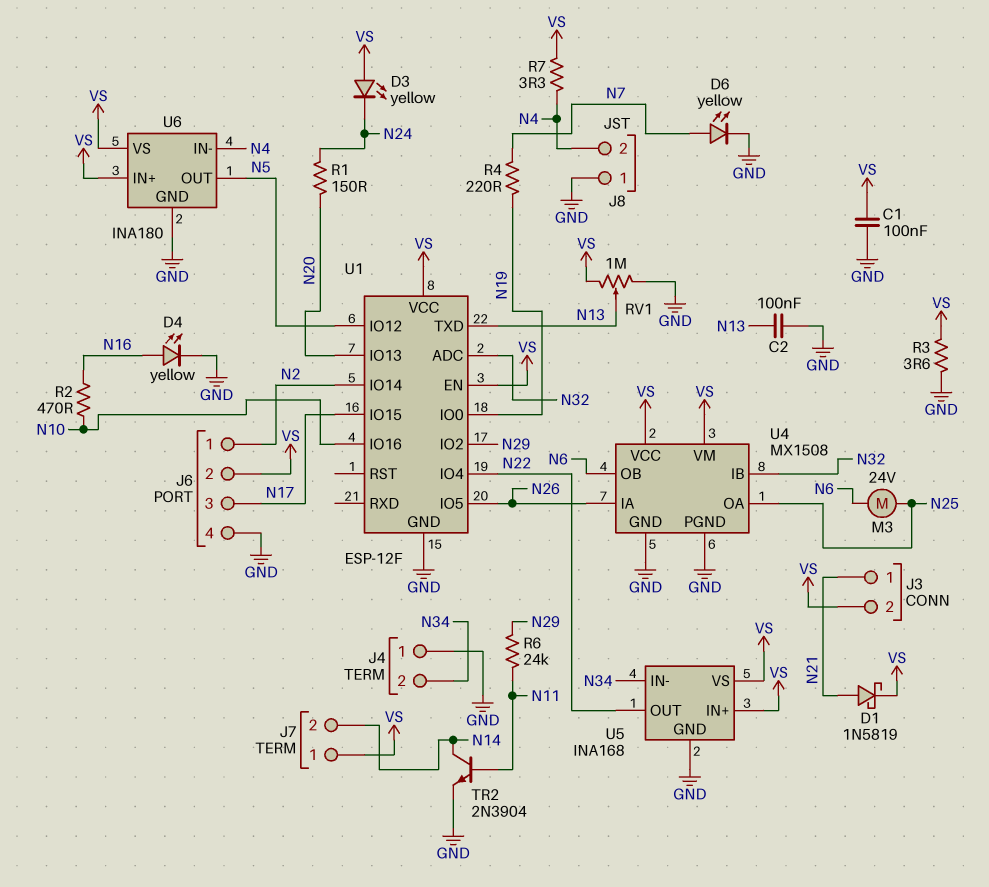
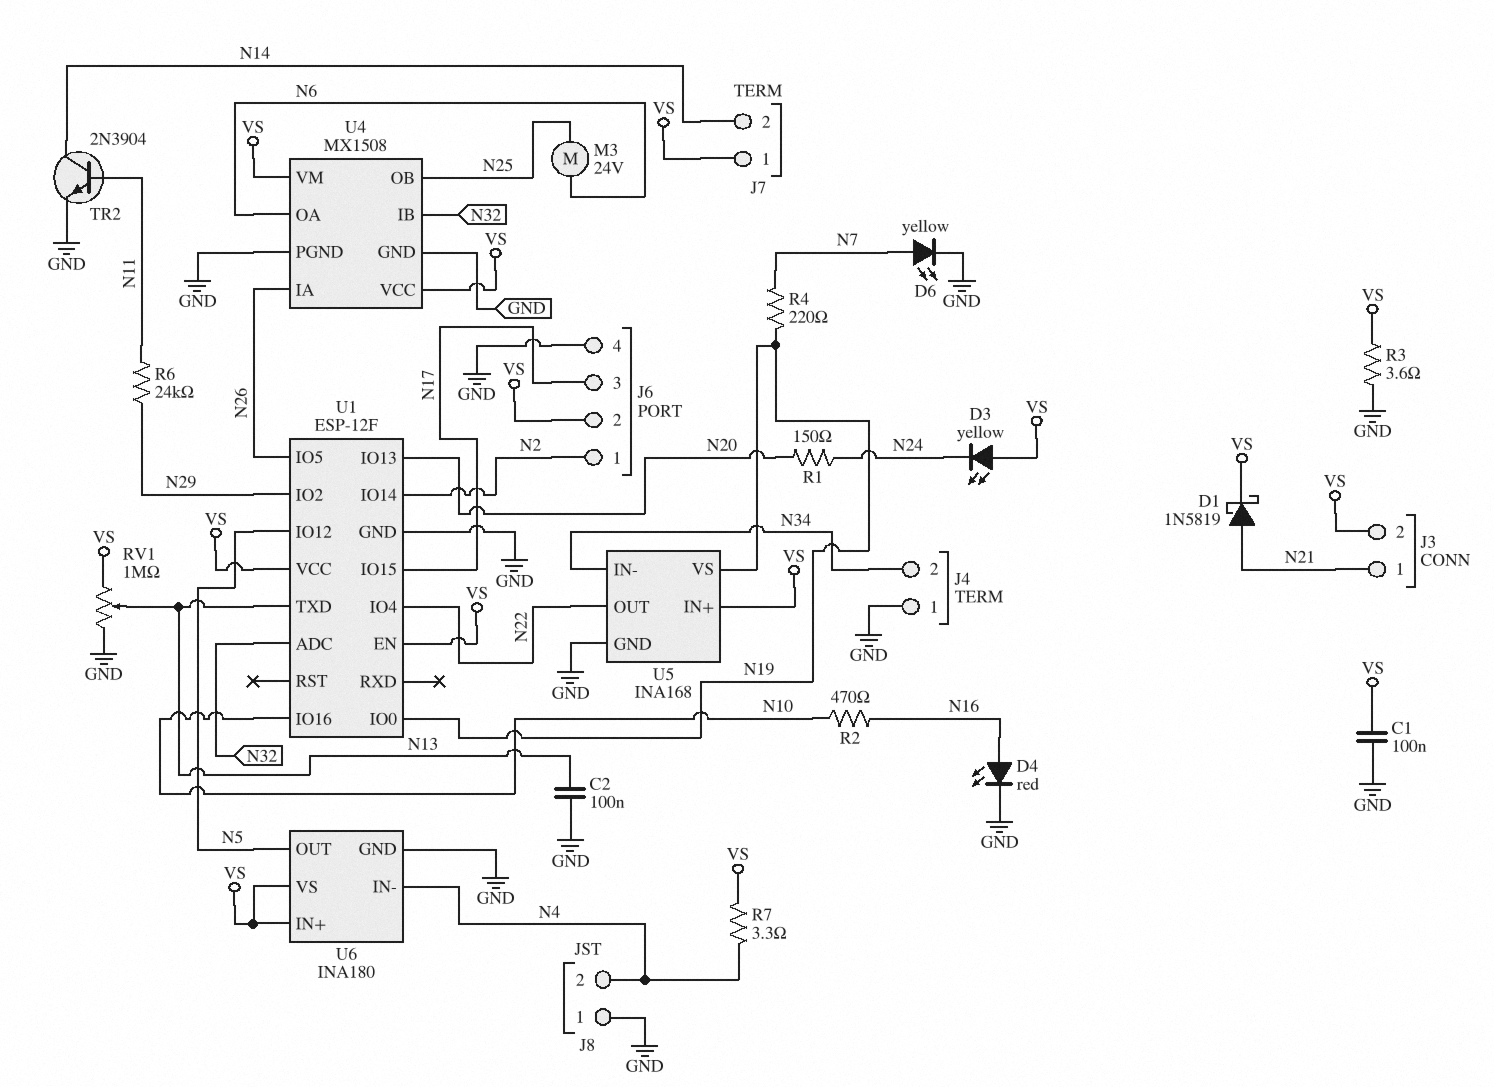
D4: LED yellow (A N16, K GND) -> LED red (A N16, K GND)
U4 pin OA: N25 -> N6
U4 pin OB: N6 -> N25
U5 pin VS: VS -> N19

